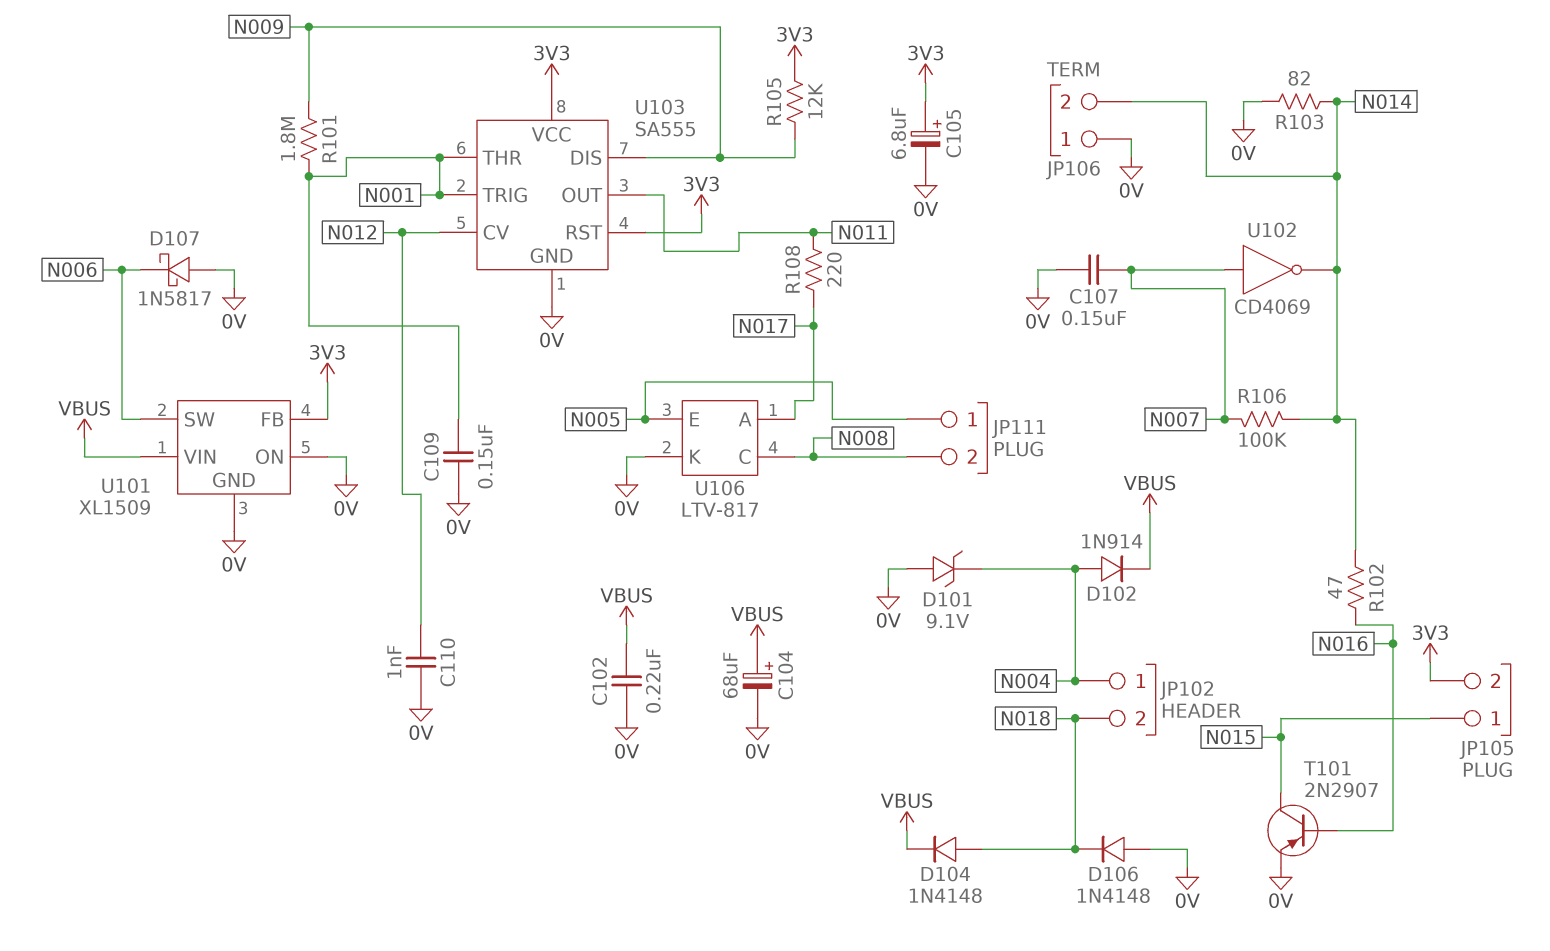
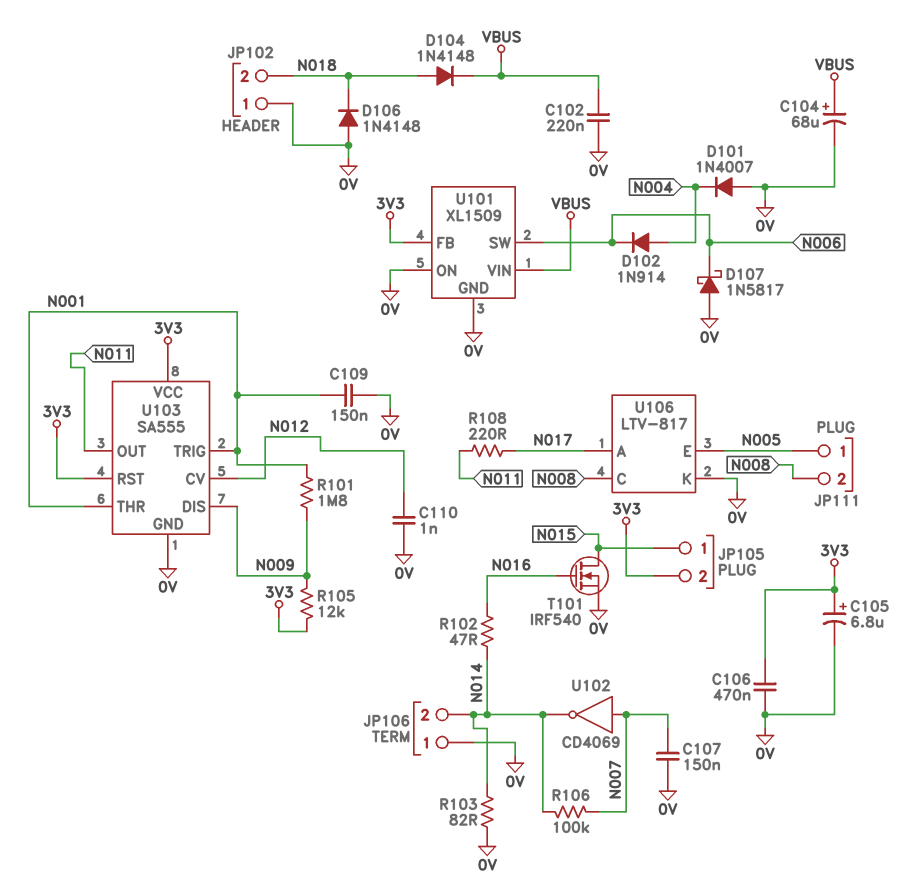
C106: none -> 470nF (0V, 3V3)
D101: zener 9.1V (A 0V, K N004) -> diode 1N4007 (A 0V, K N004)
D102: diode 1N914 (A N004, K VBUS) -> diode 1N914 (A N004, K N006)
JP102 pin 1: N004 -> 0V
T101: PNP 2N2907 (B N016, C N015, E 0V) -> NMOS IRF540 (G N016, D N015, S 0V)

